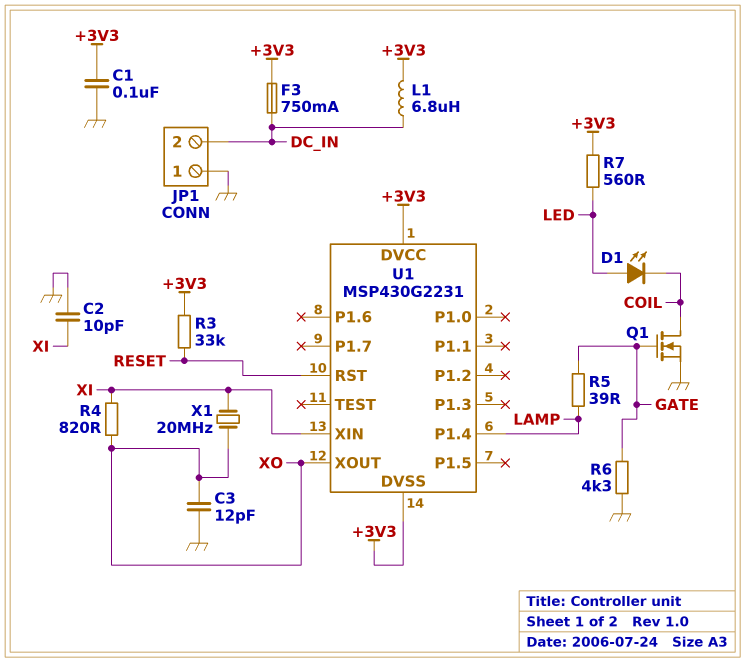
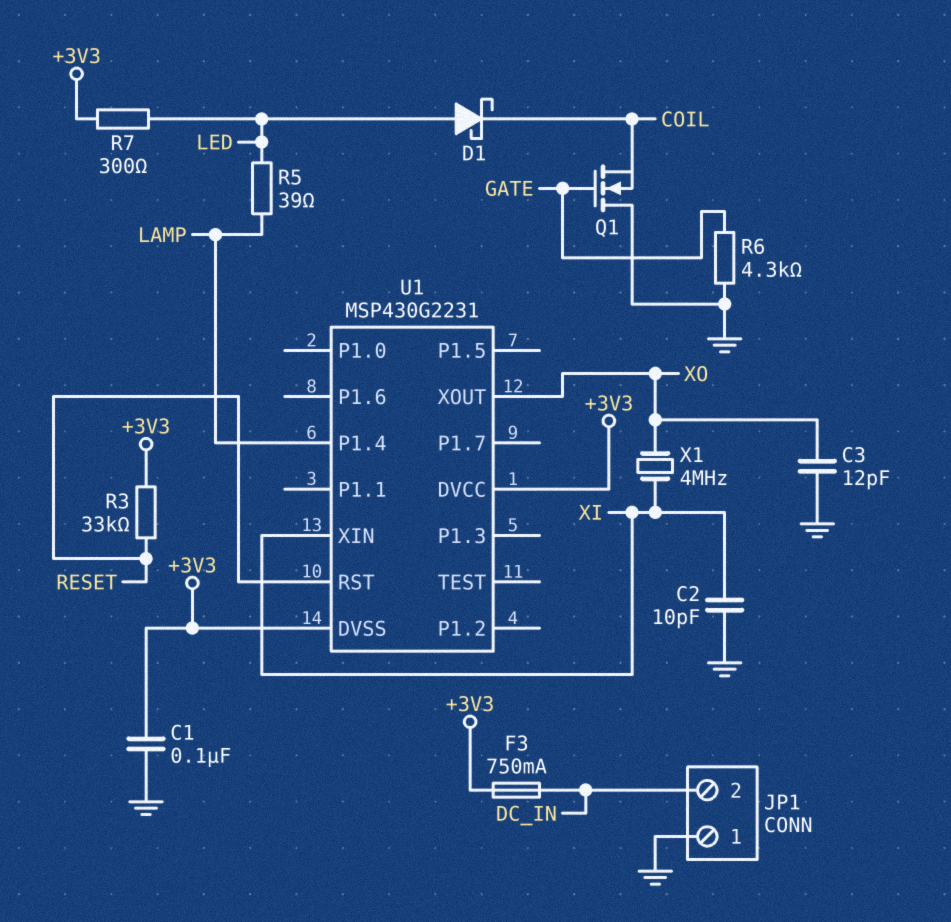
D1: LED (A LED, K COIL) -> schottky (A LED, K COIL)
L1: 6.8uH (+3V3, DC_IN) -> none
Q1: NMOS (G GATE, D COIL, S GND) -> NMOS (G GATE, D GND, S COIL)
R4: 820 (XI, XO) -> none
R5: 39 (GATE, LAMP) -> 39 (LAMP, LED)
R7: 560 (+3V3, LED) -> 300 (+3V3, LED)
X1: 20MHz (XI, XO) -> 4MHz (XI, XO)

